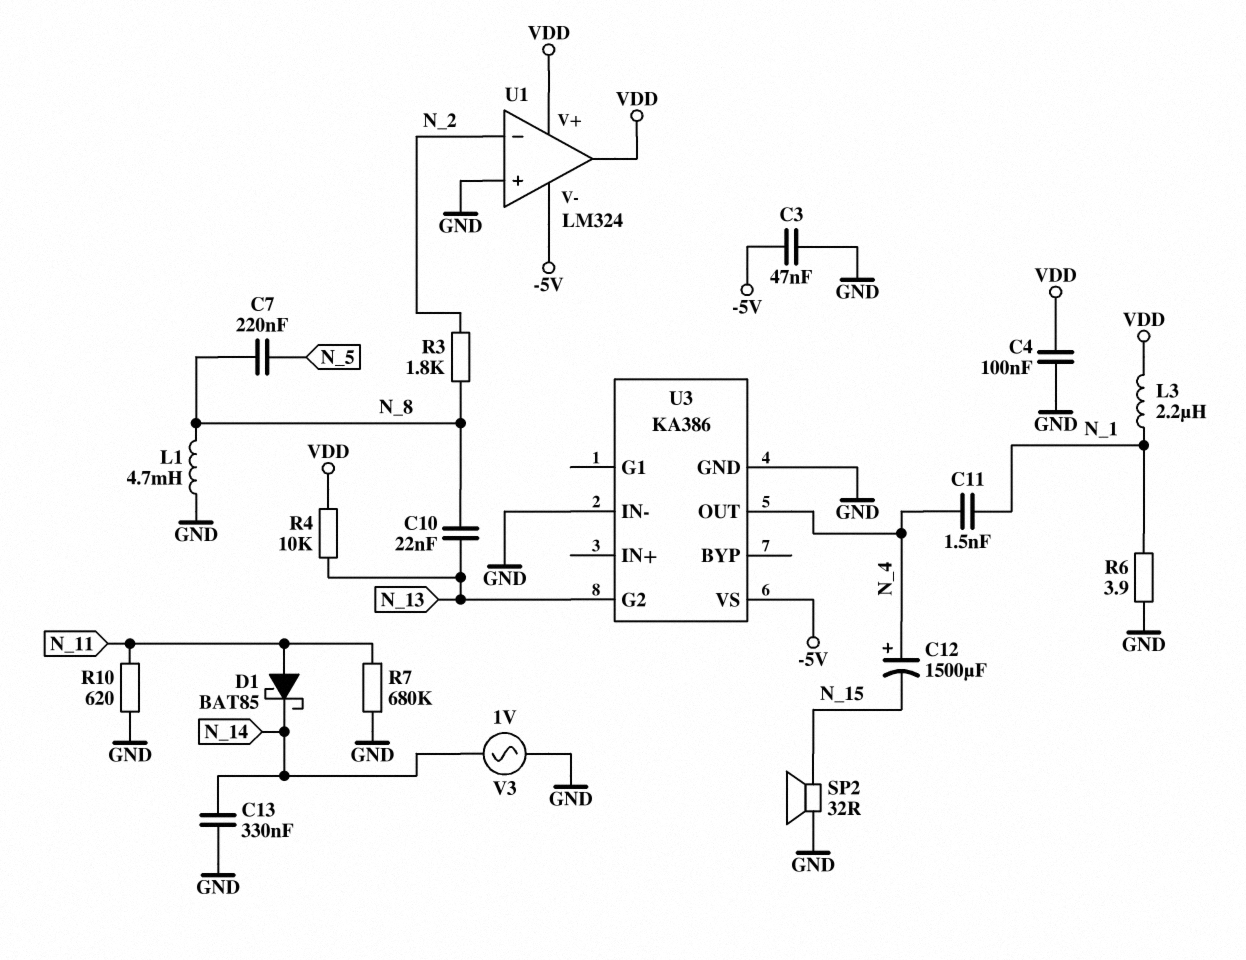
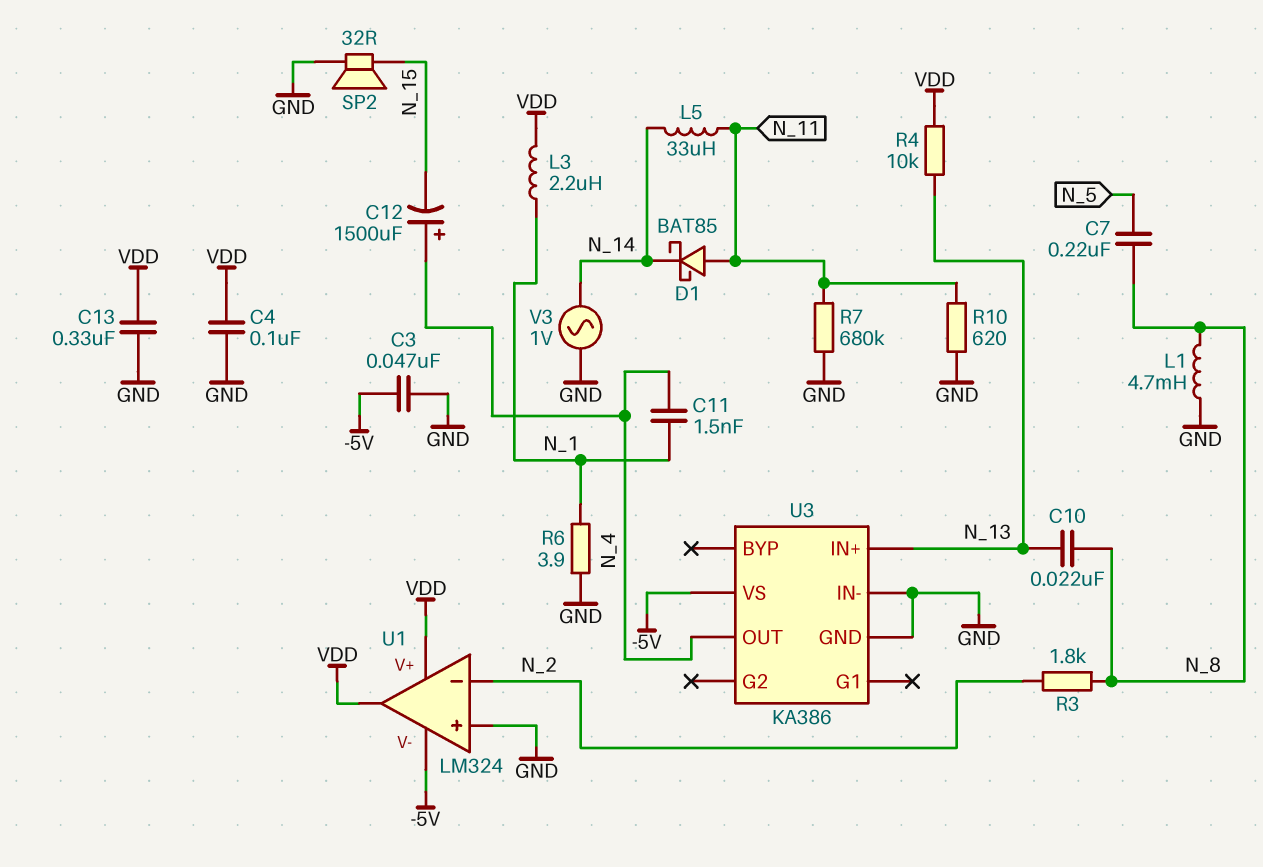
C13: 330nF (GND, N_14) -> 330nF (GND, VDD)
L5: none -> 33uH (N_11, N_14)
U3 pin G2: N_13 -> none
U3 pin IN+: none -> N_13

